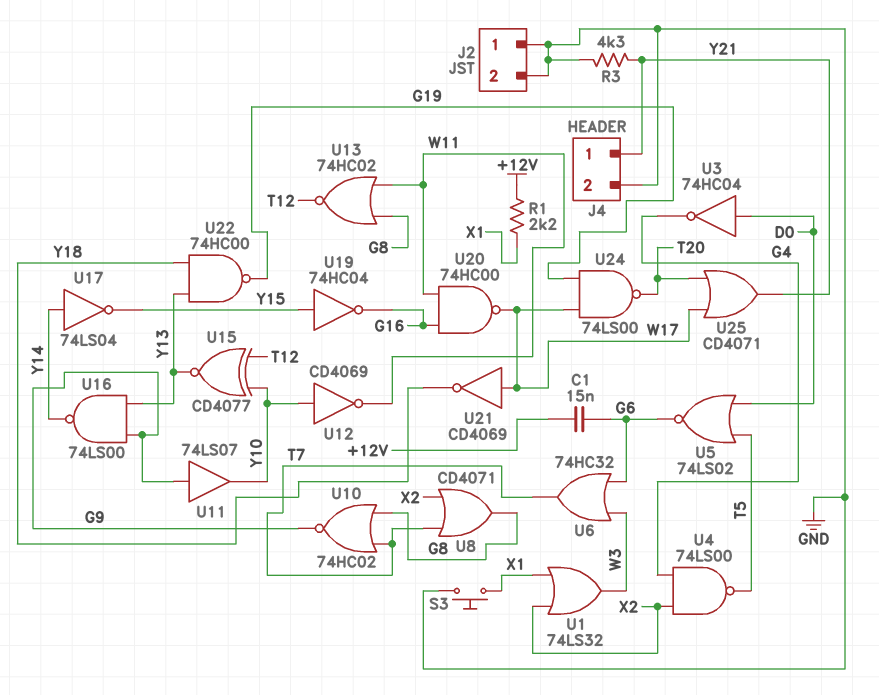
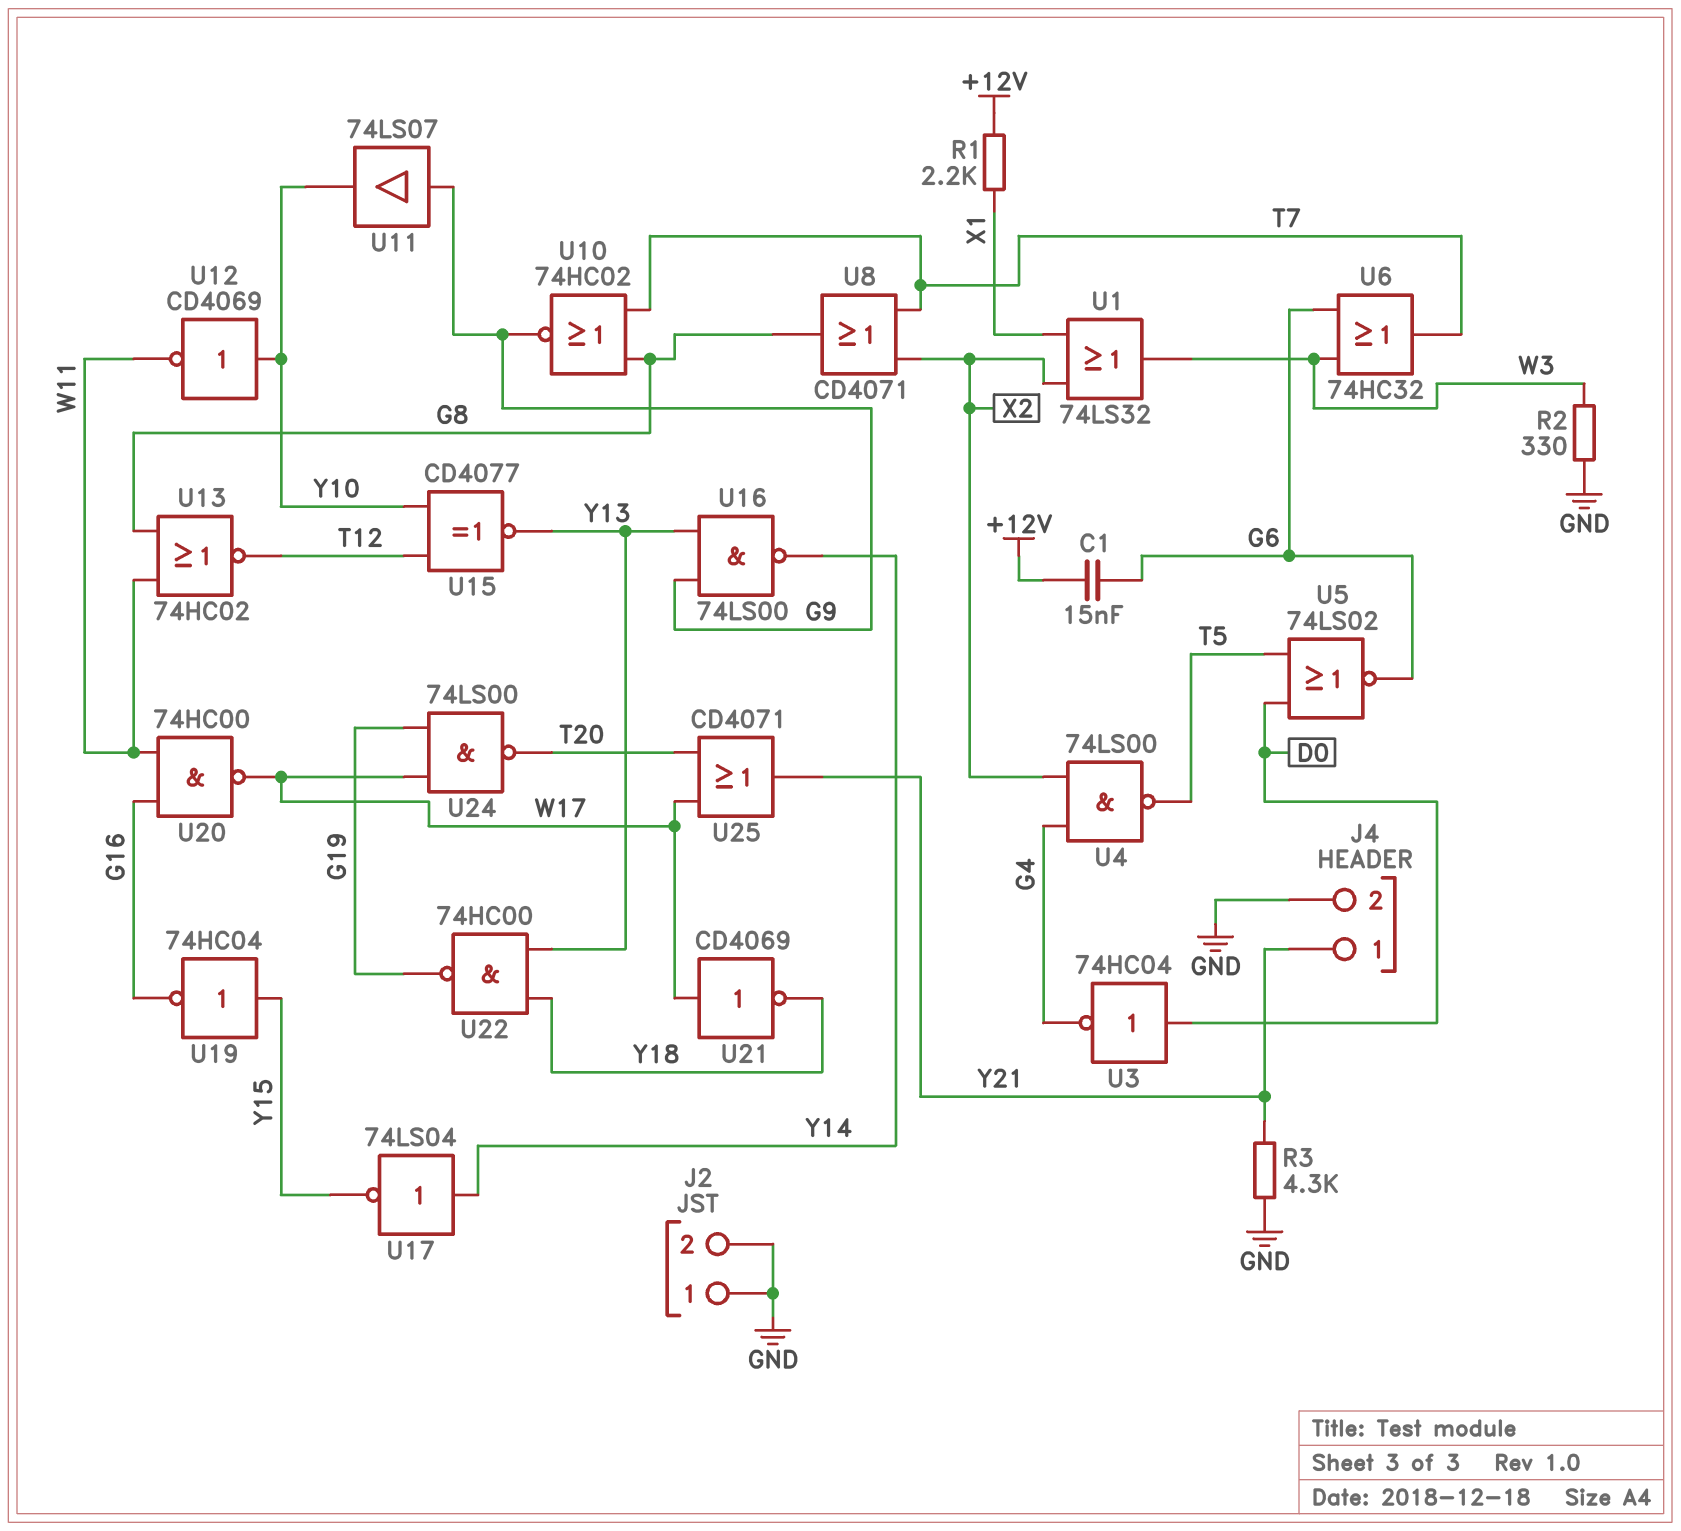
R2: none -> 330 (GND, W3)
S3: button (GND, X1) -> none

